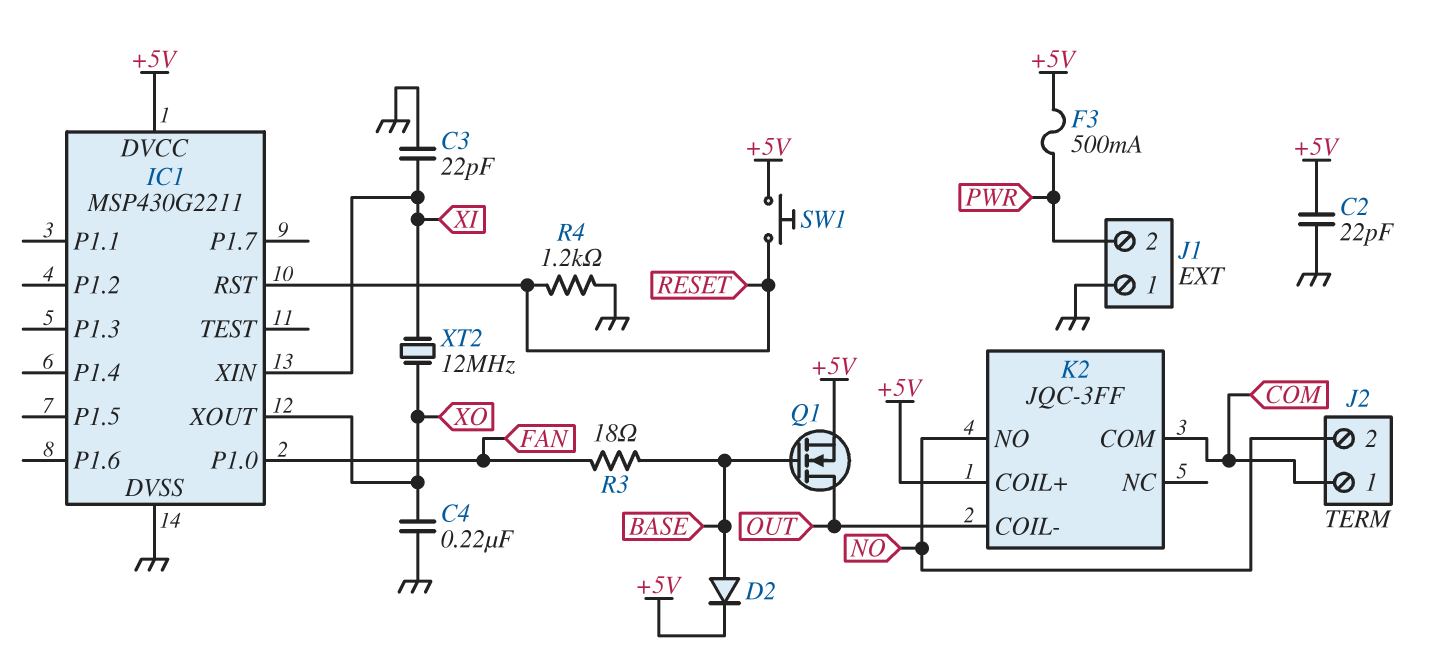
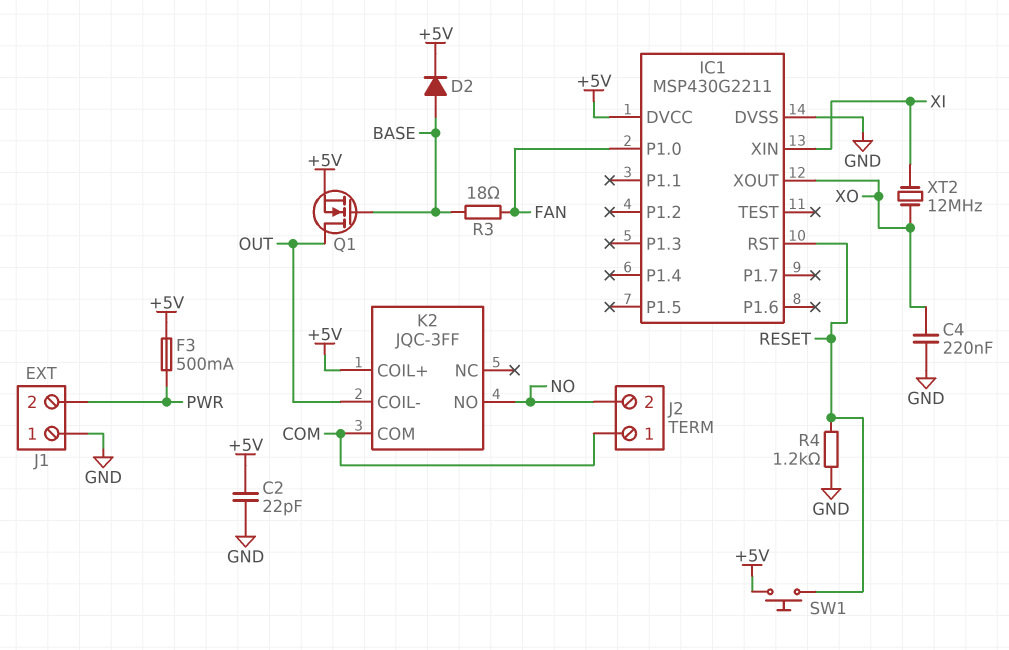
C3: 22pF (GND, XI) -> none

